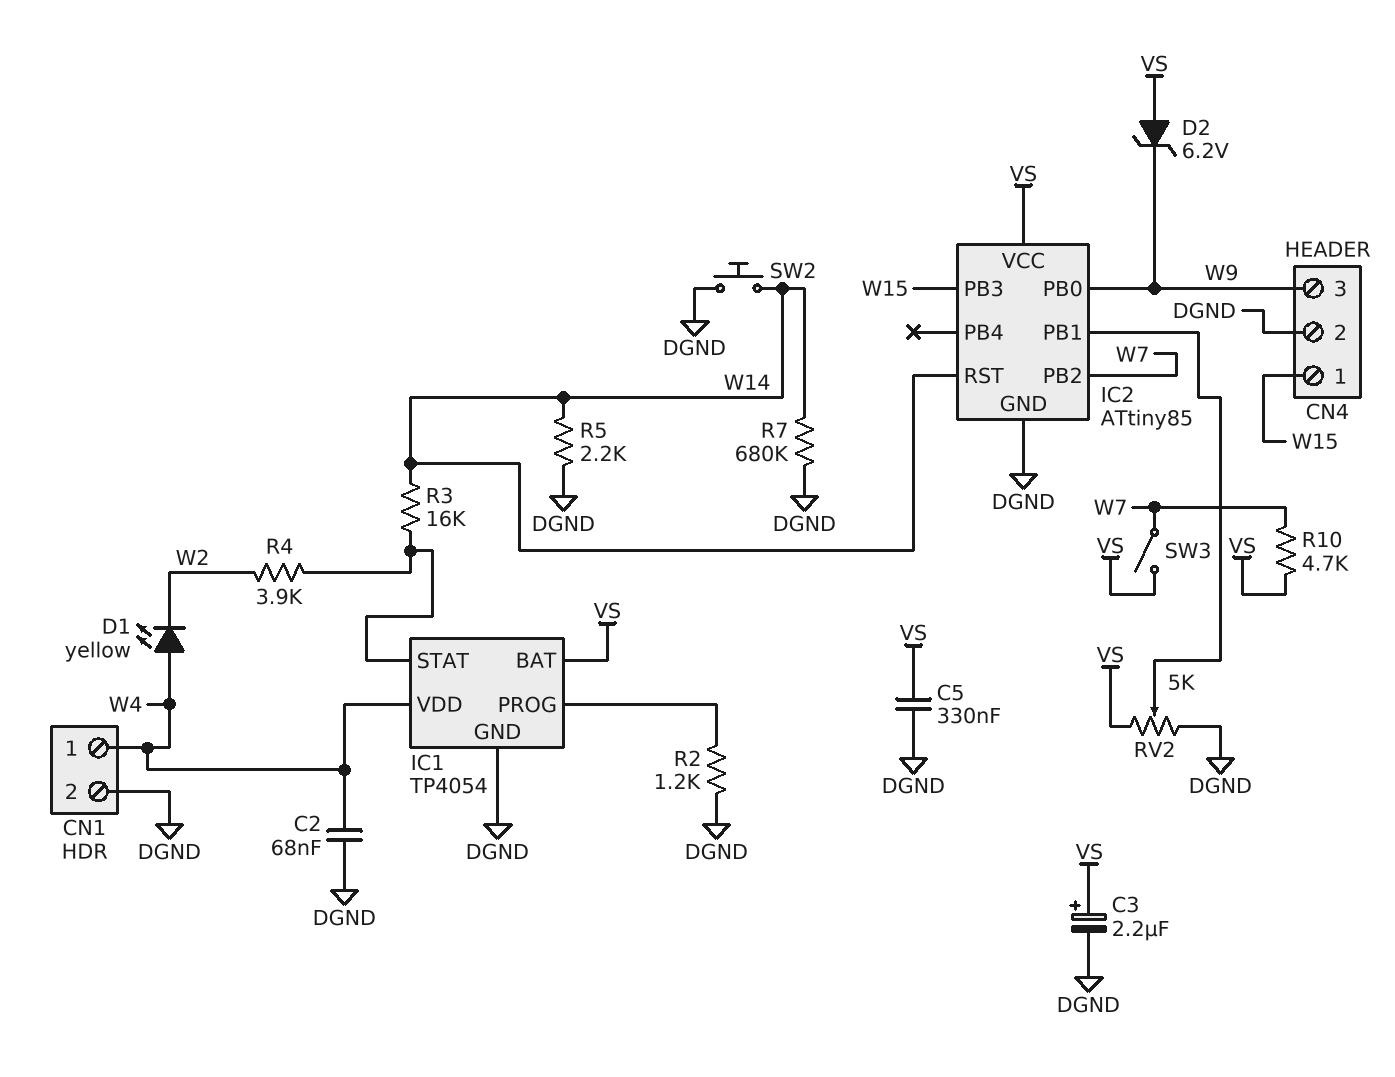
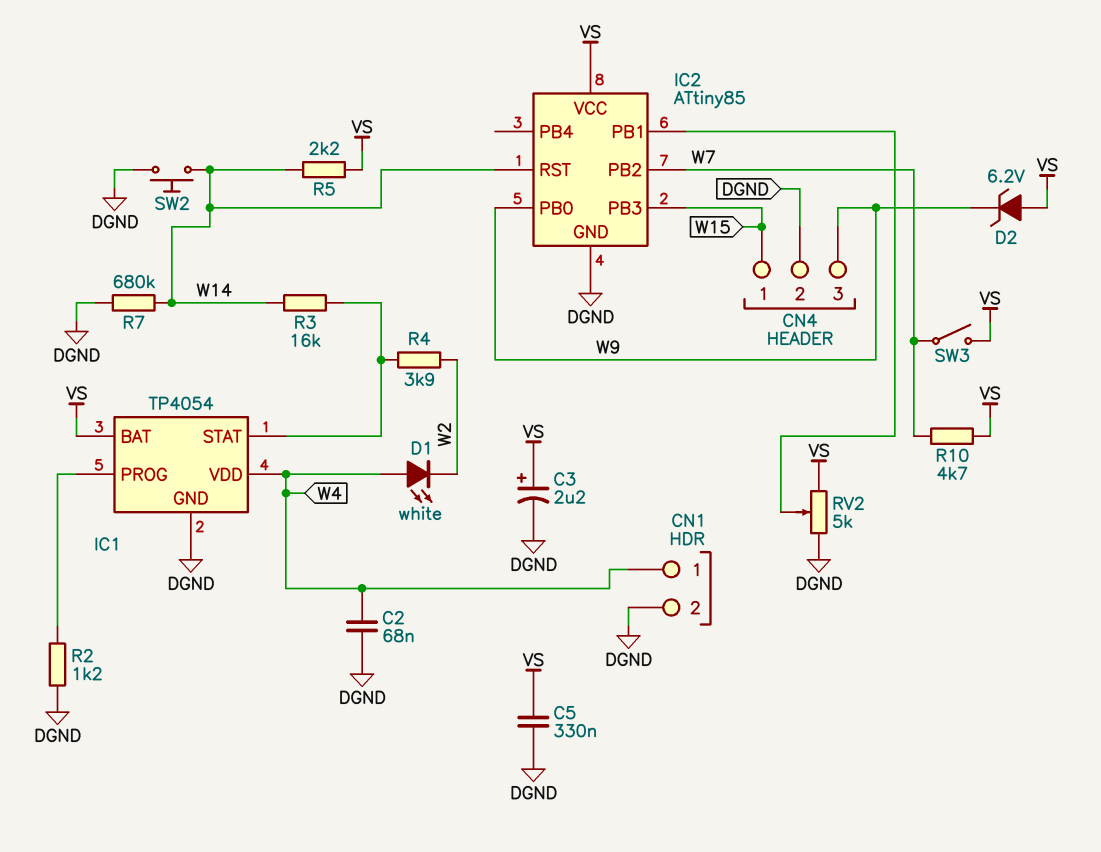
D1: LED yellow (A W4, K W2) -> LED white (A W4, K W2)
R5: 2.2k (DGND, W14) -> 2.2k (VS, W14)

